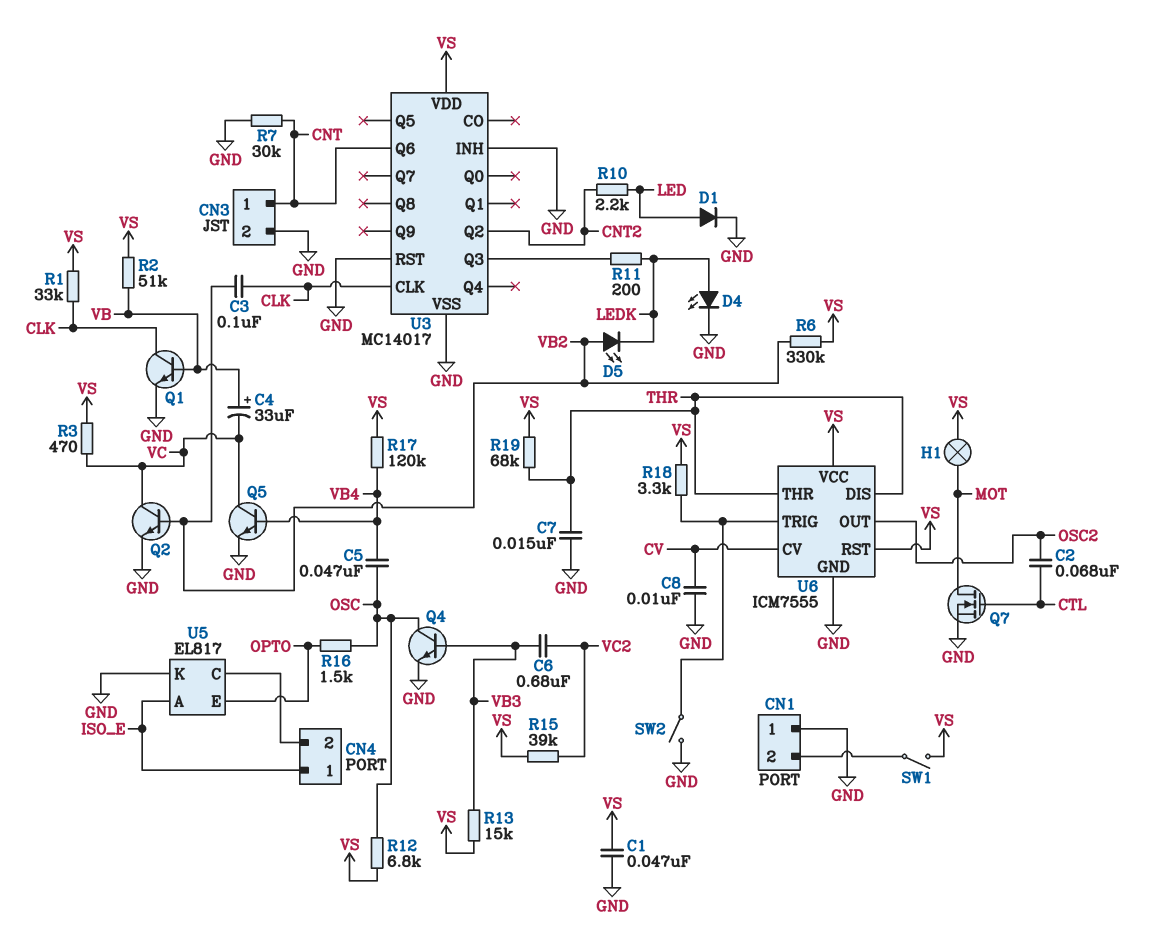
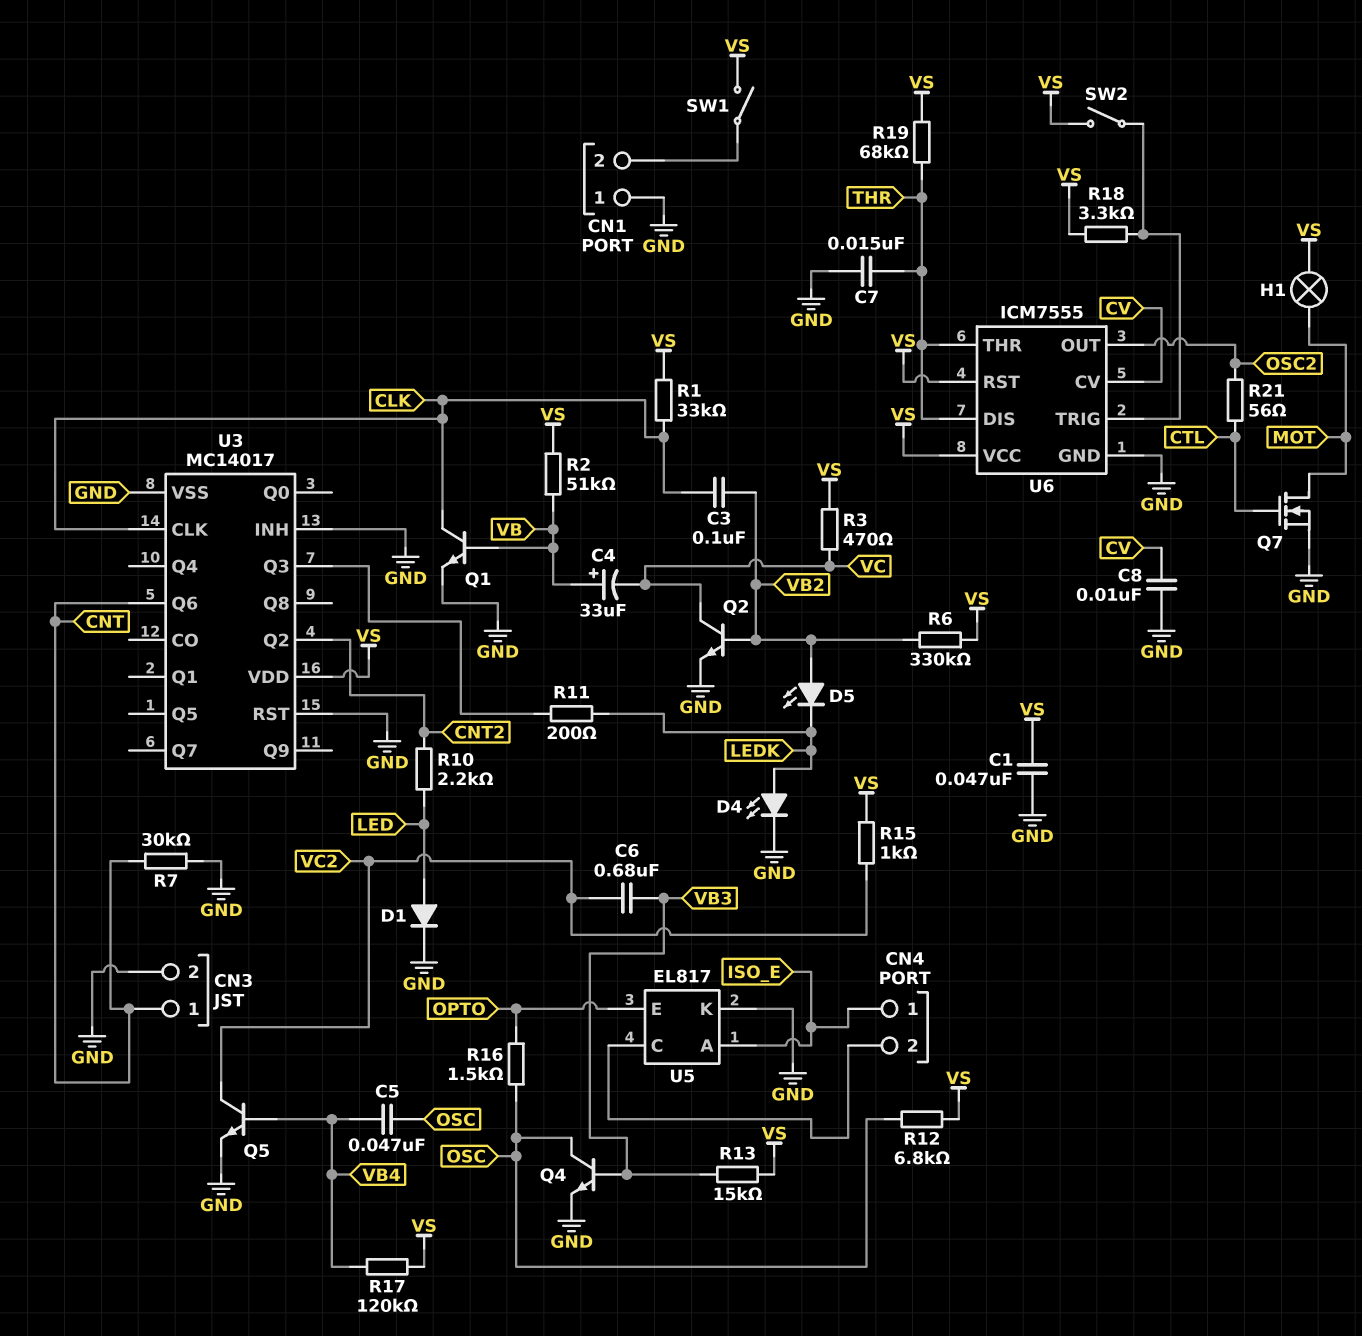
C2: 68nF (CTL, OSC2) -> none
Q5: NPN (B VB4, C VC, E GND) -> NPN (B VB4, C VC2, E GND)
R15: 39k (VC2, VS) -> 1k (VC2, VS)
R21: none -> 56 (CTL, OSC2)
SW2: switch (GND, U6/TRIG) -> switch (U6/TRIG, VS)

